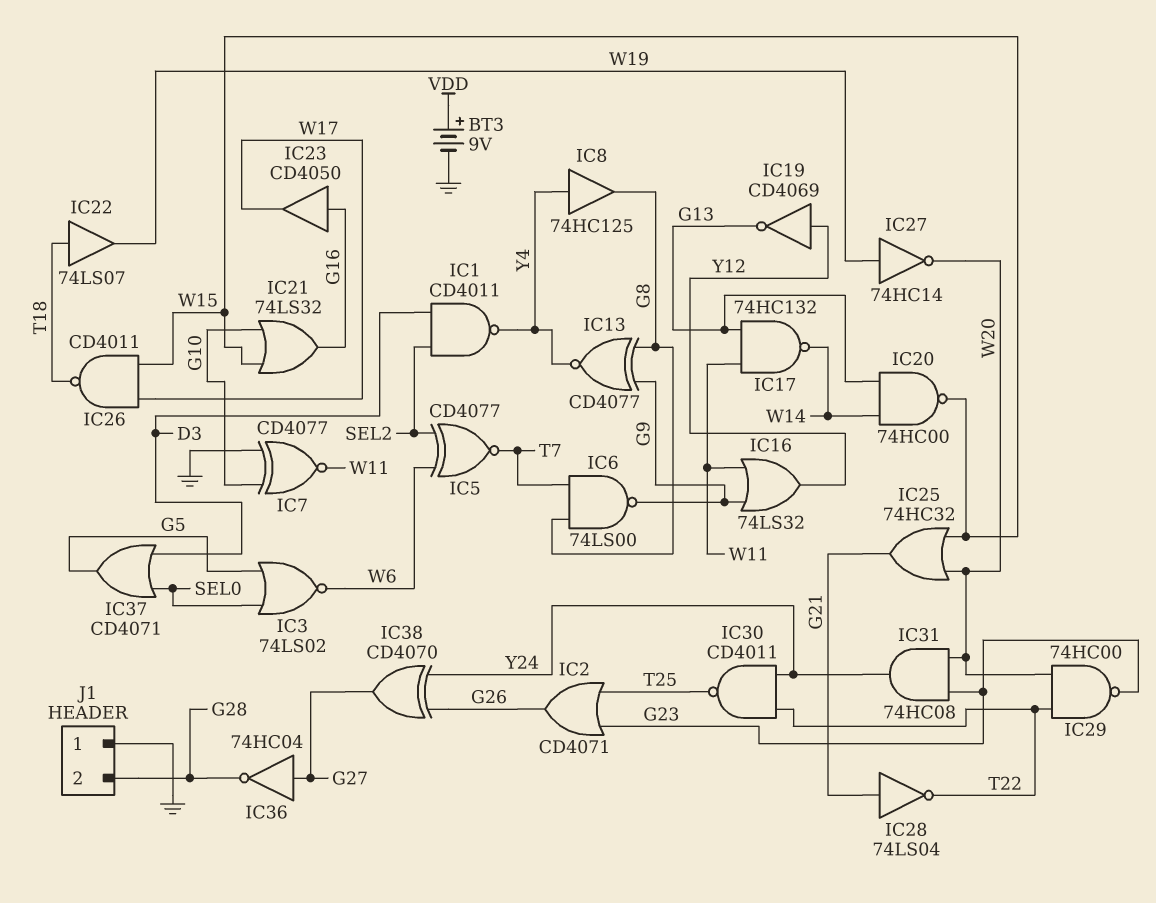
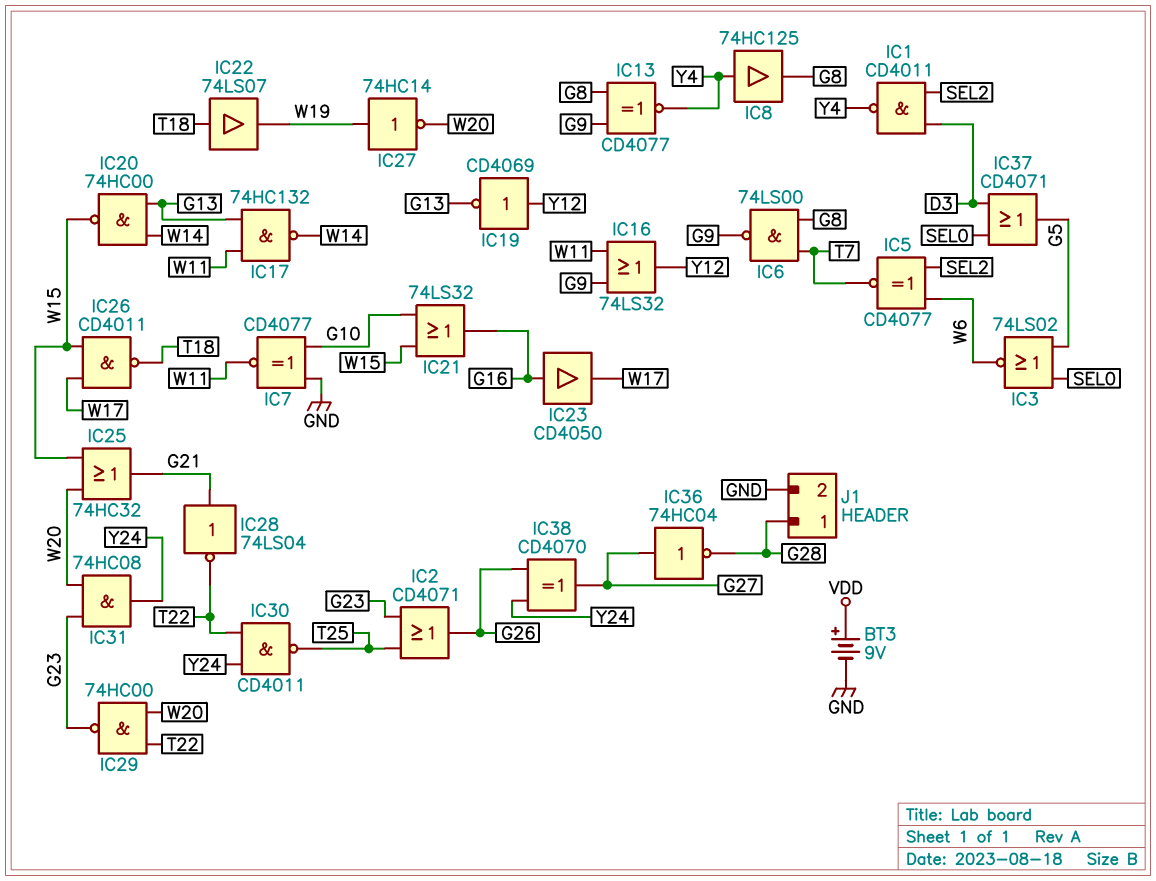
J1 pin 1: GND -> G28
J1 pin 2: G28 -> GND

